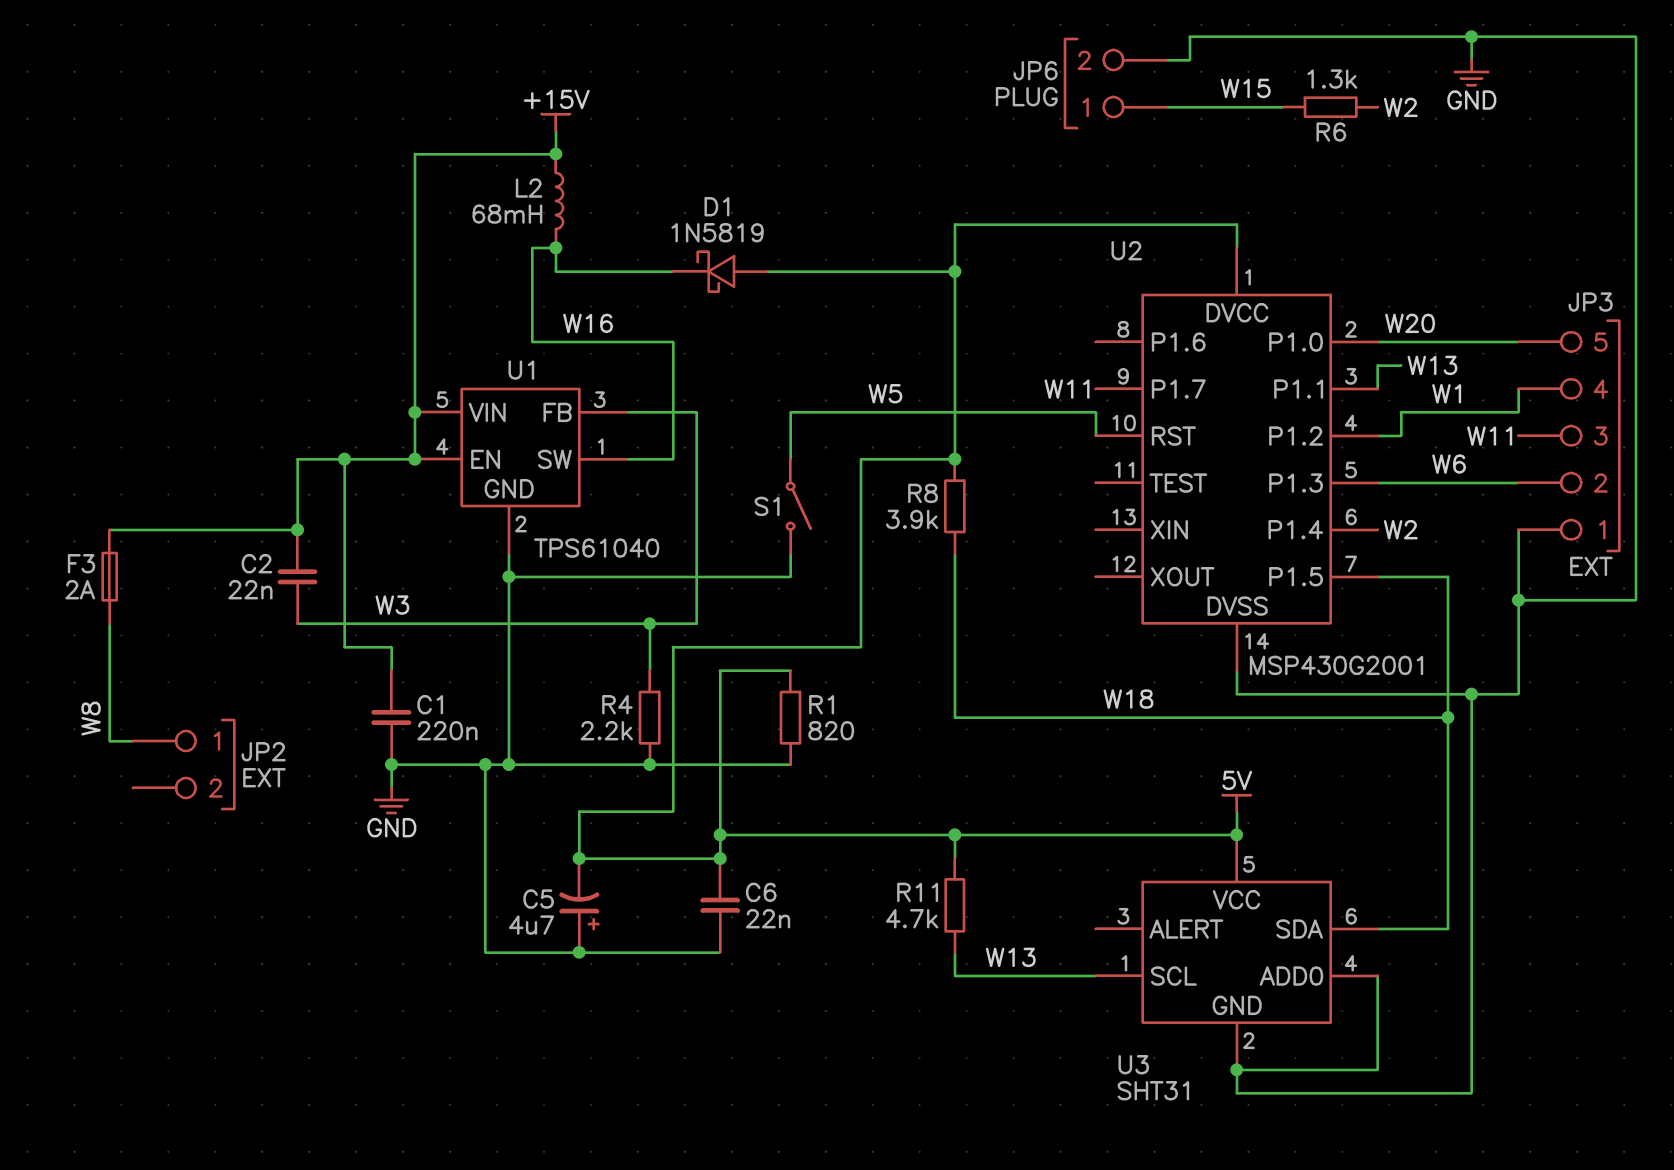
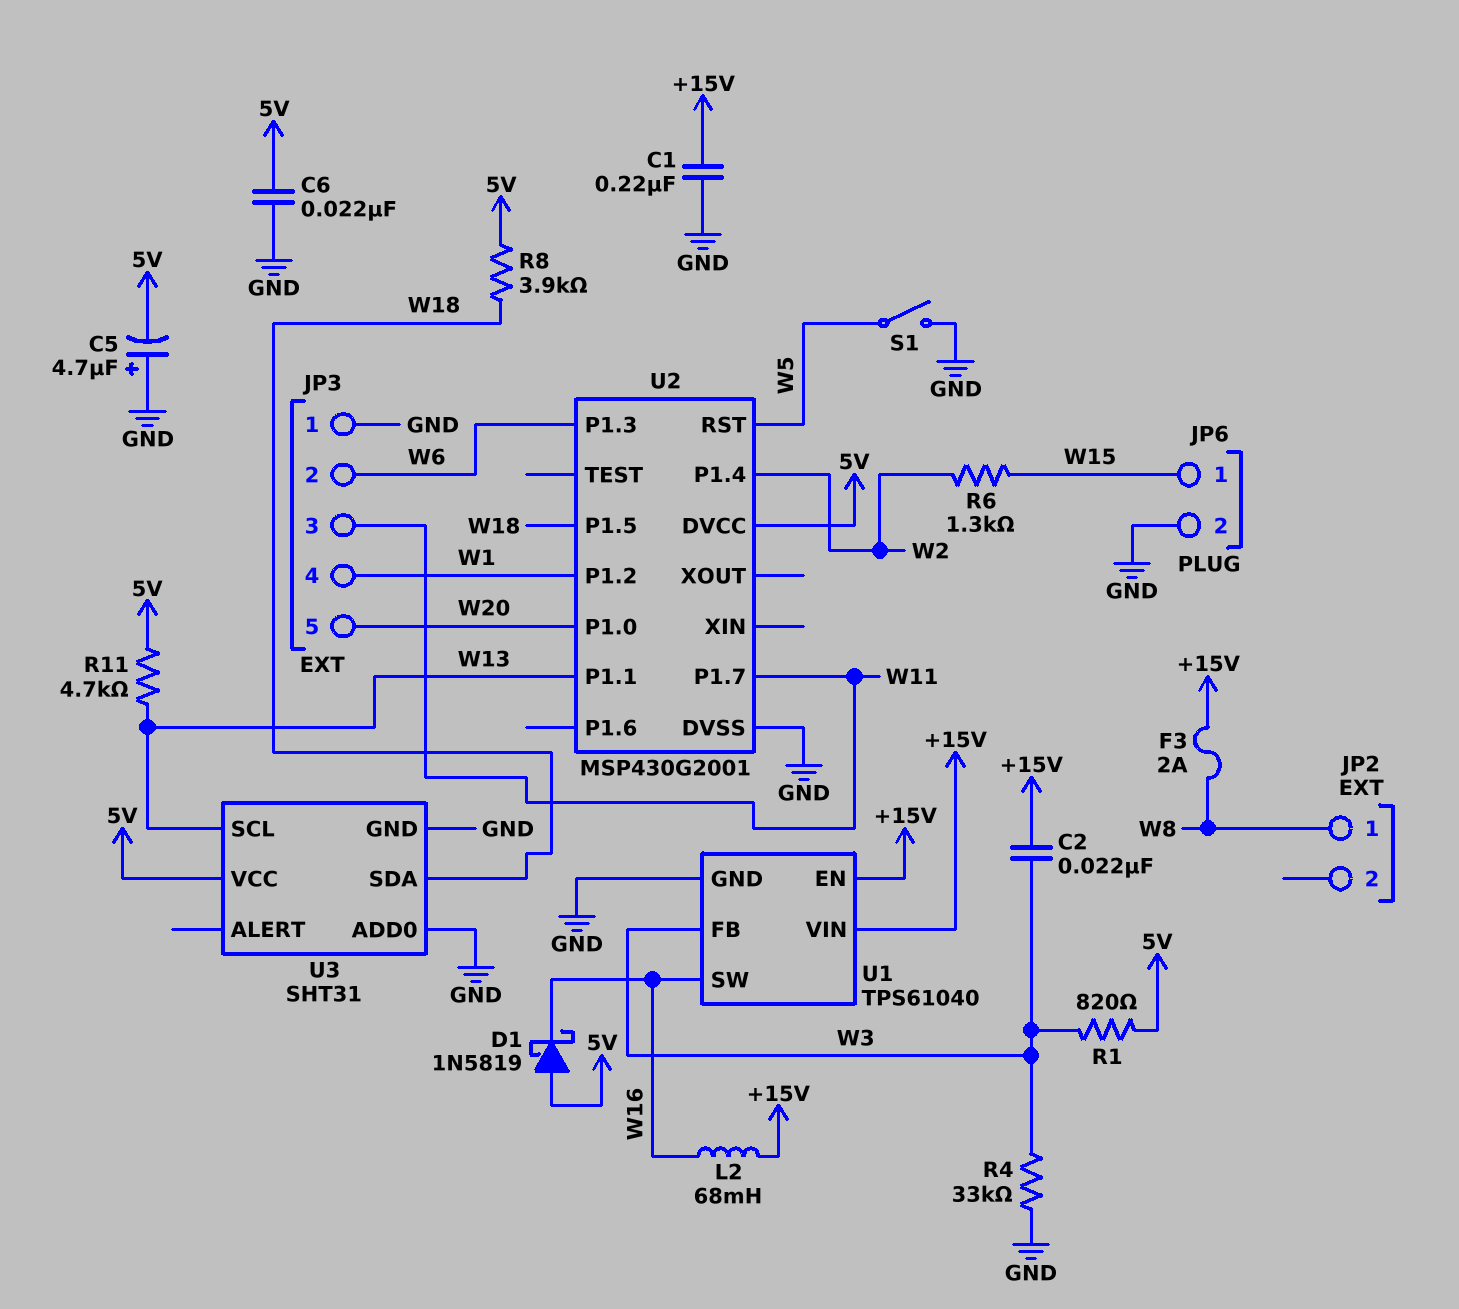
R1: 820 (5V, GND) -> 820 (5V, W3)
R4: 2.2k (GND, W3) -> 33k (GND, W3)

